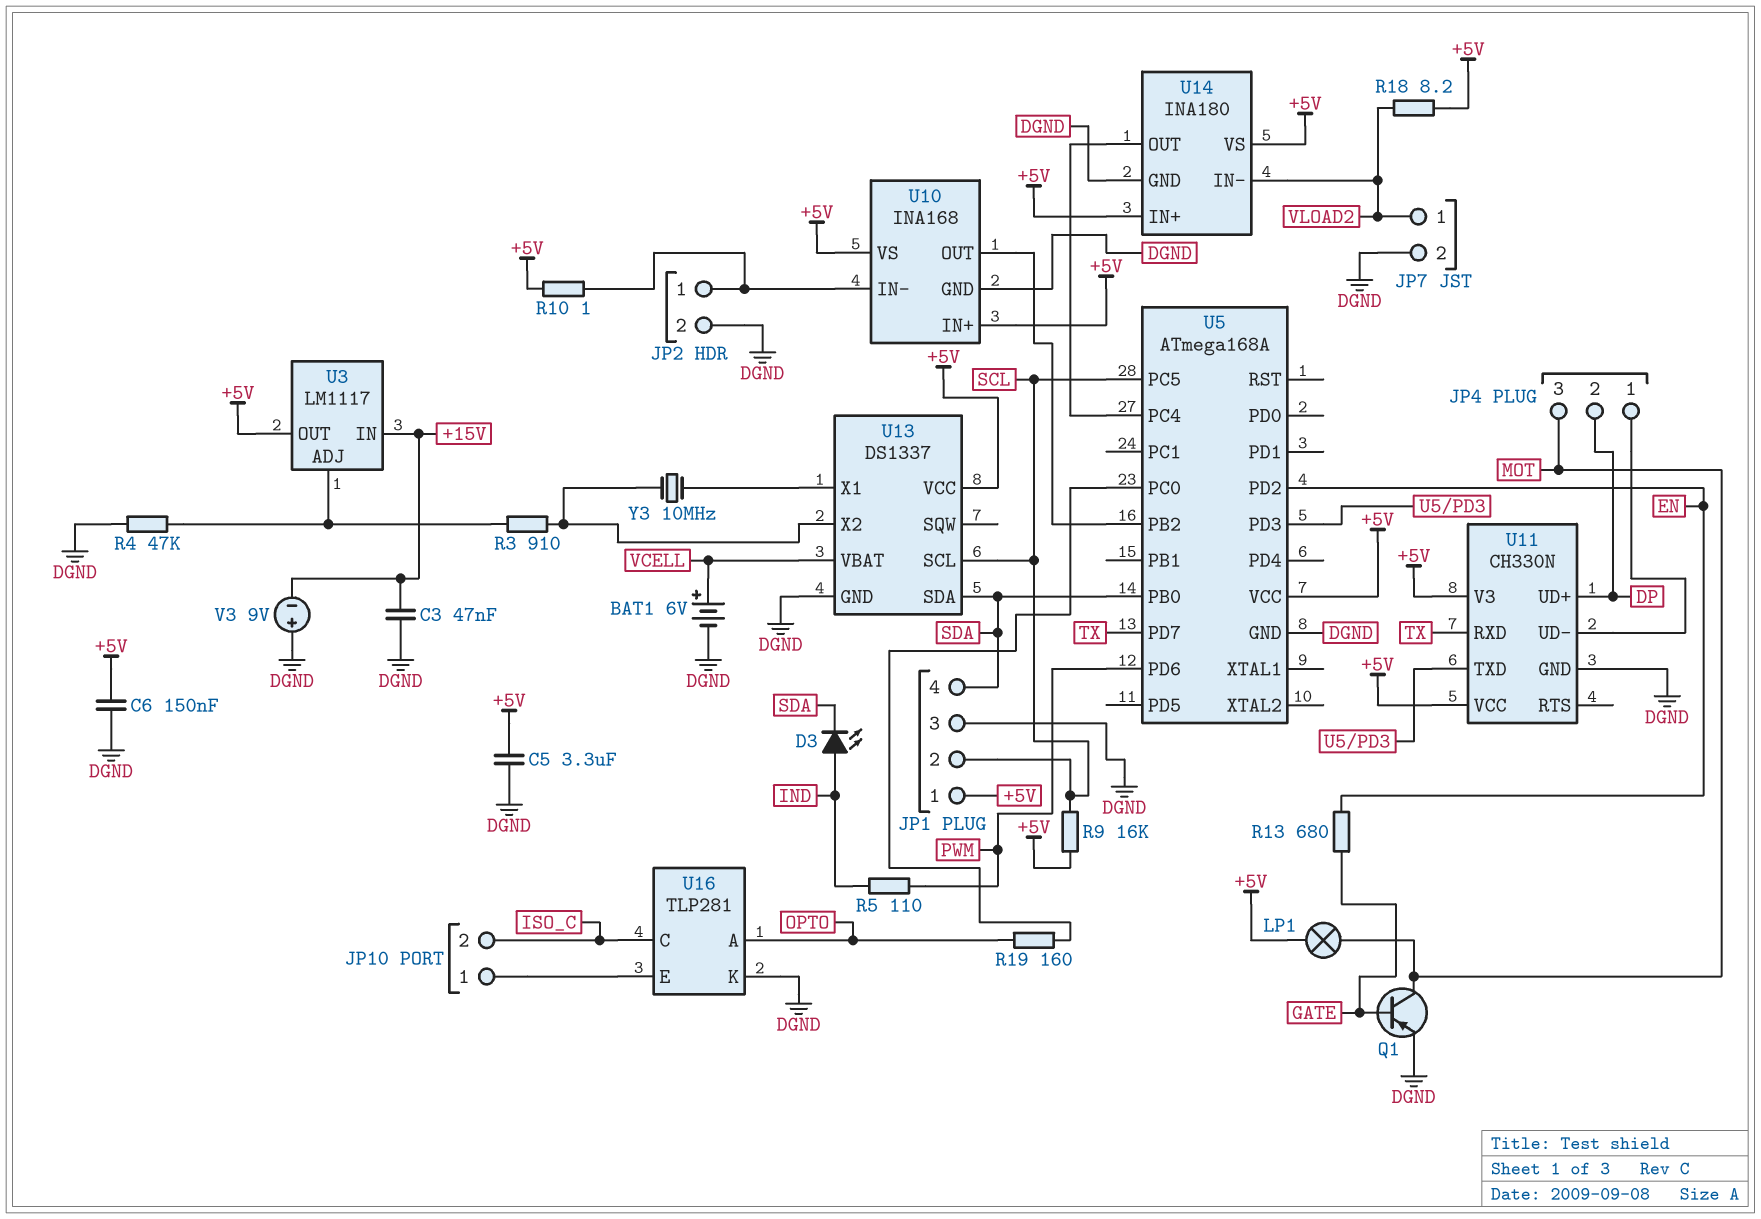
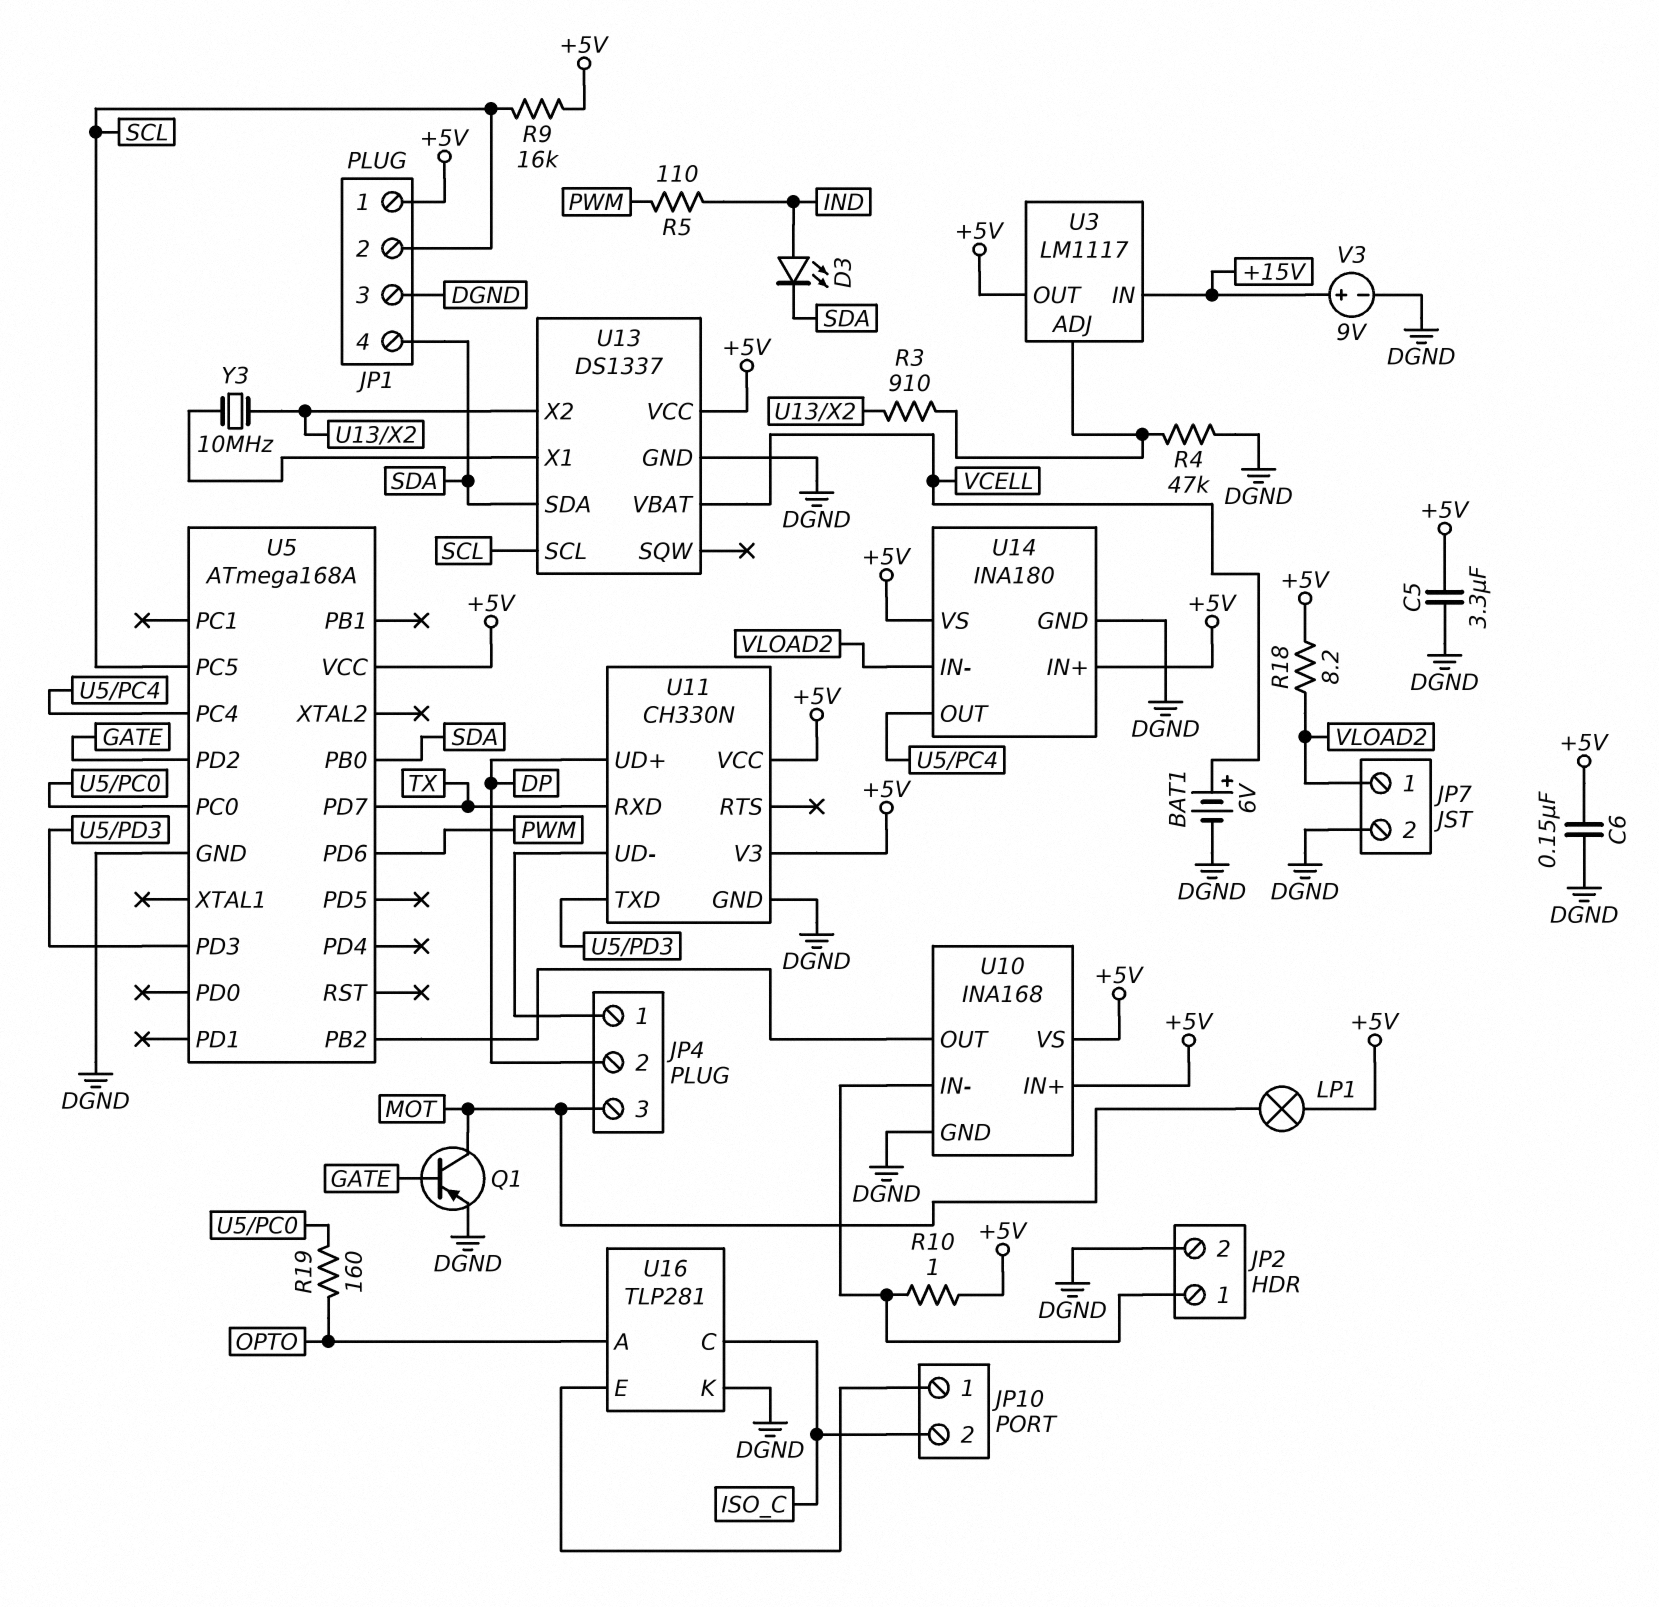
C3: 47nF (+15V, DGND) -> none
R13: 680 (EN, GATE) -> none
U5 pin PD2: EN -> GATE
V3: 9V (plus DGND, minus +15V) -> 9V (plus +15V, minus DGND)

